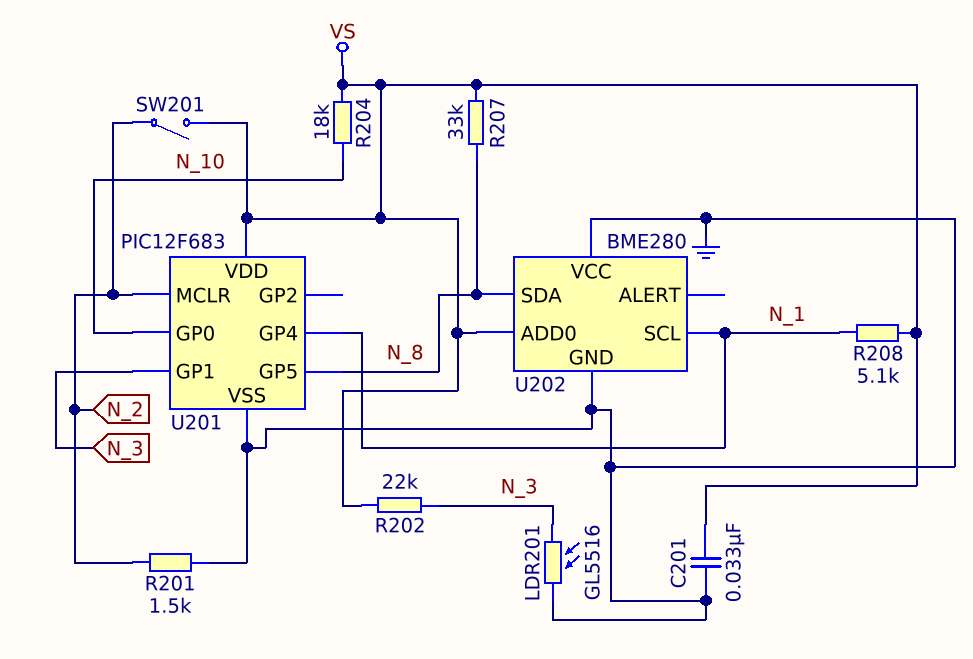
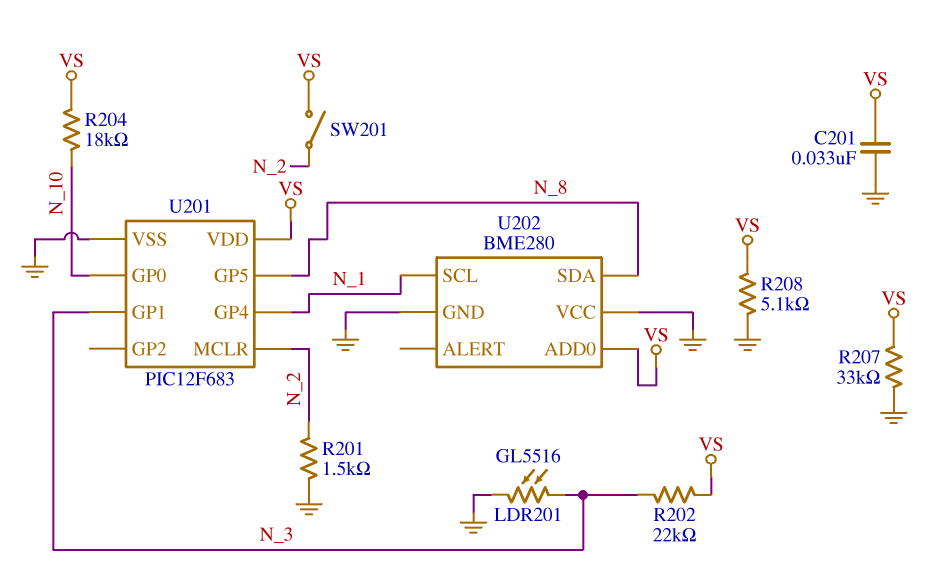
R207: 33k (N_8, VS) -> 33k (GND, VS)
R208: 5.1k (N_1, VS) -> 5.1k (GND, VS)

